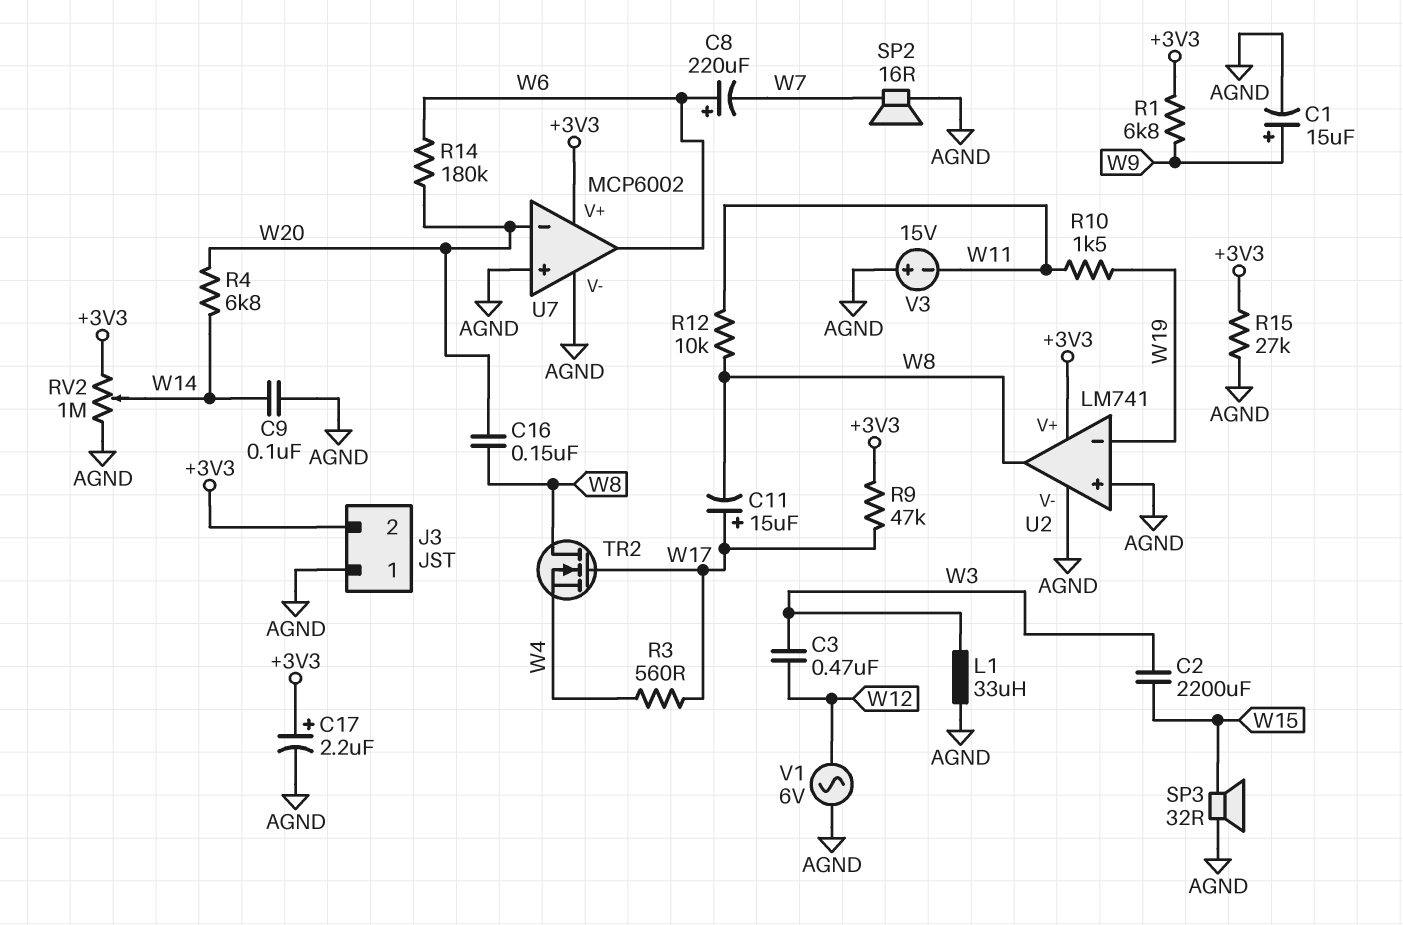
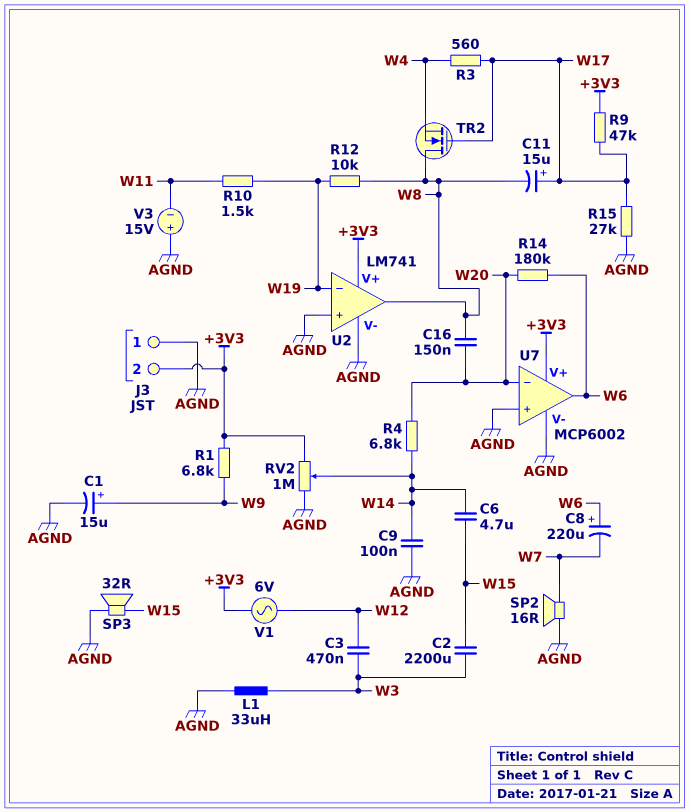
C6: none -> 4.7uF (W14, W15)
C17: 2.2uF (plus +3V3, minus AGND) -> none
R12: 10k (W8, W11) -> 10k (W8, W19)
R15: 27k (+3V3, AGND) -> 27k (AGND, W17)
V1: AC 6V (AGND, W12) -> AC 6V (+3V3, W12)

